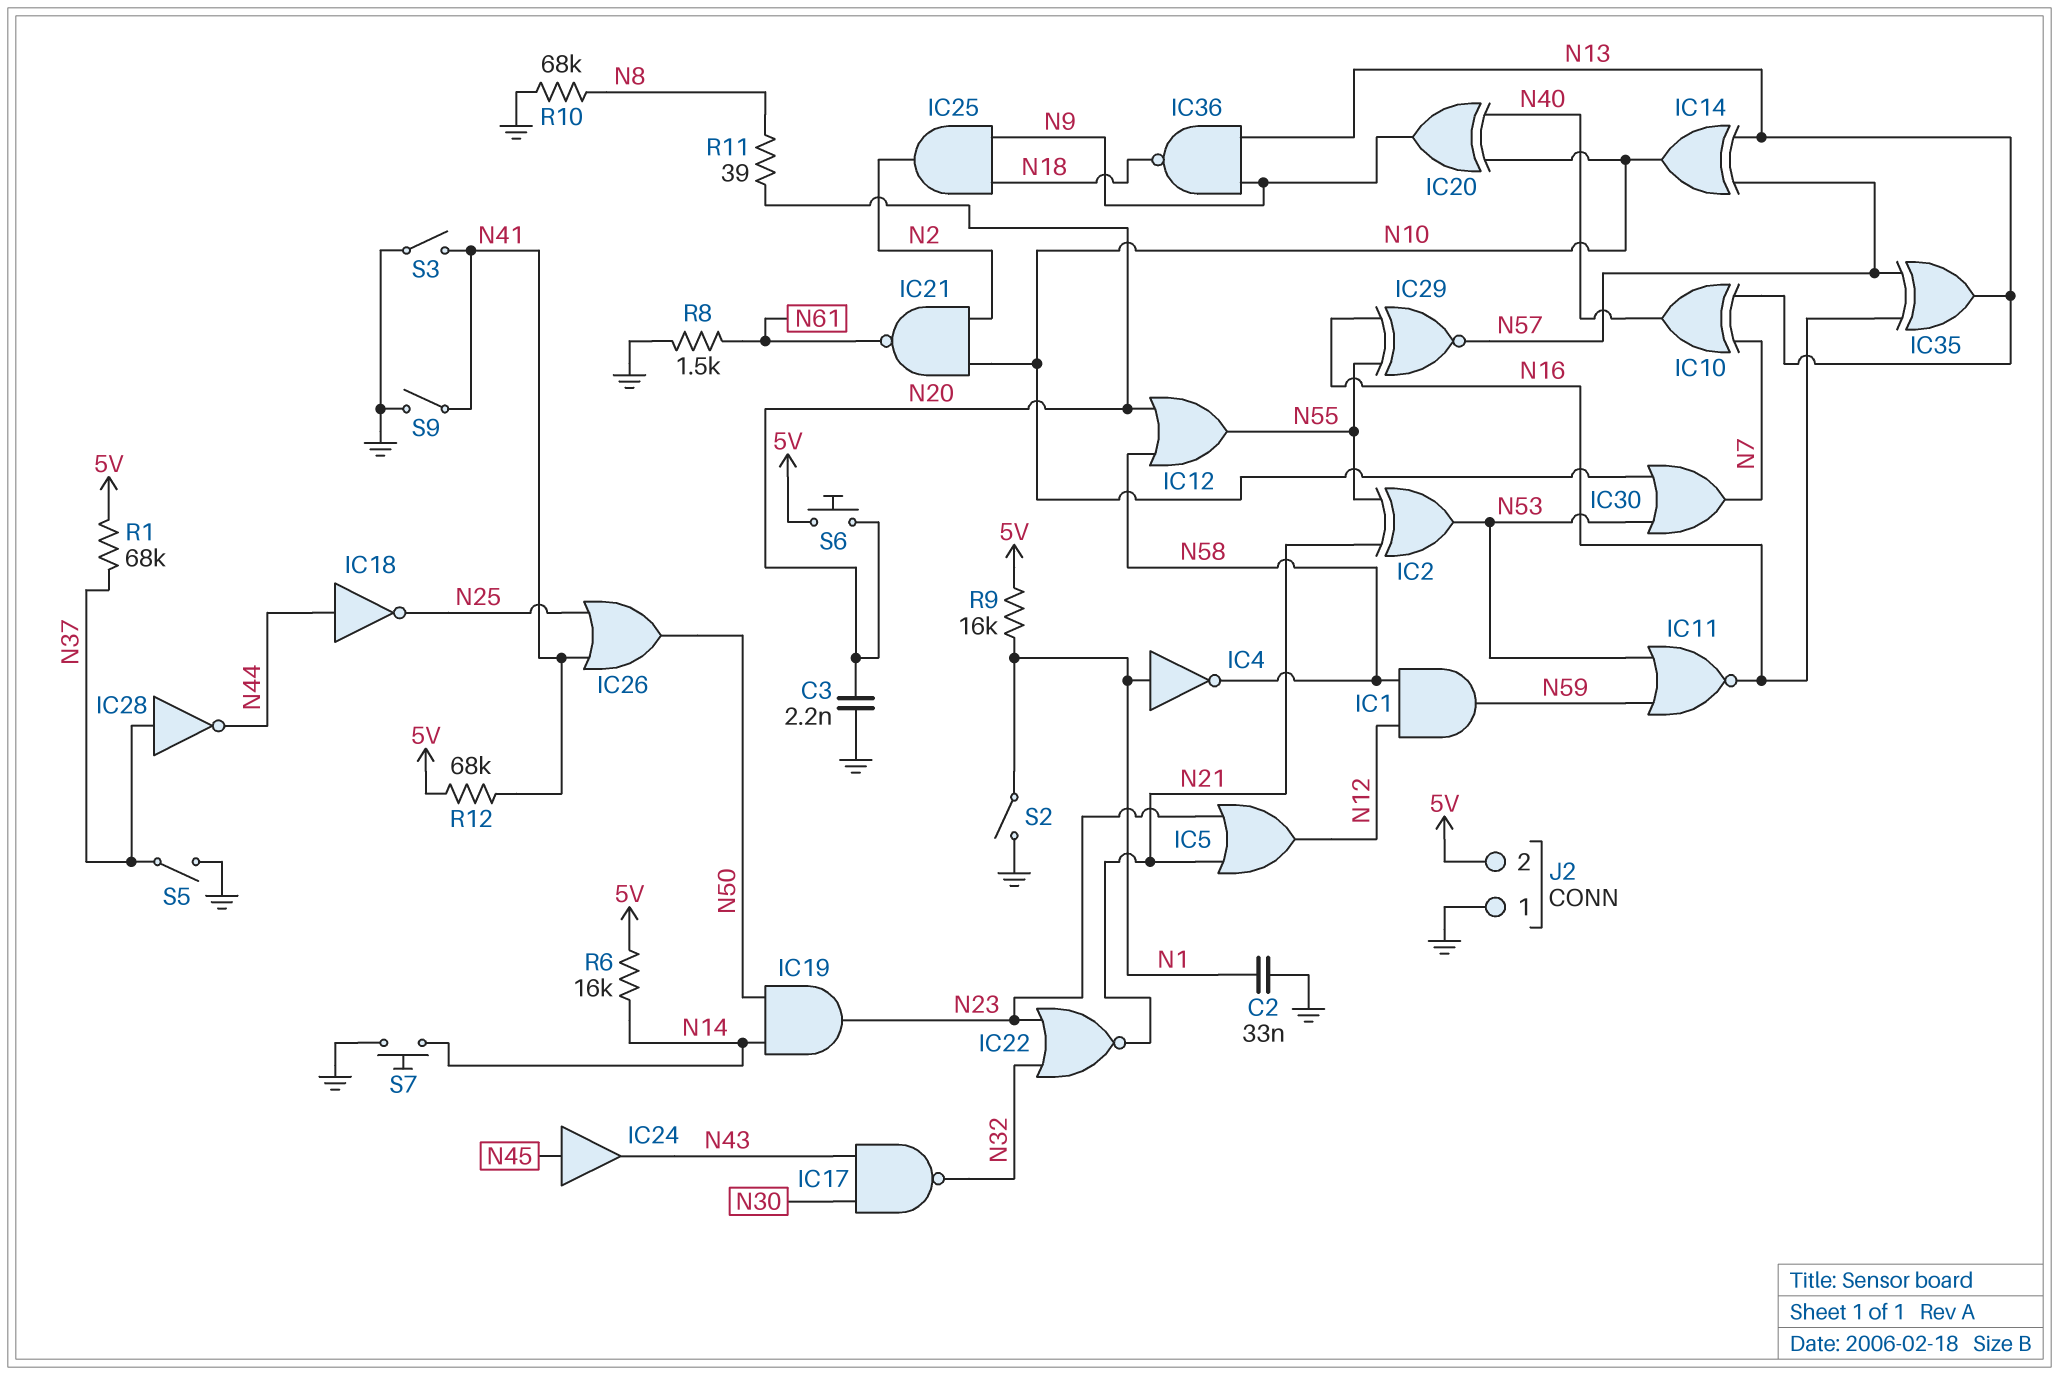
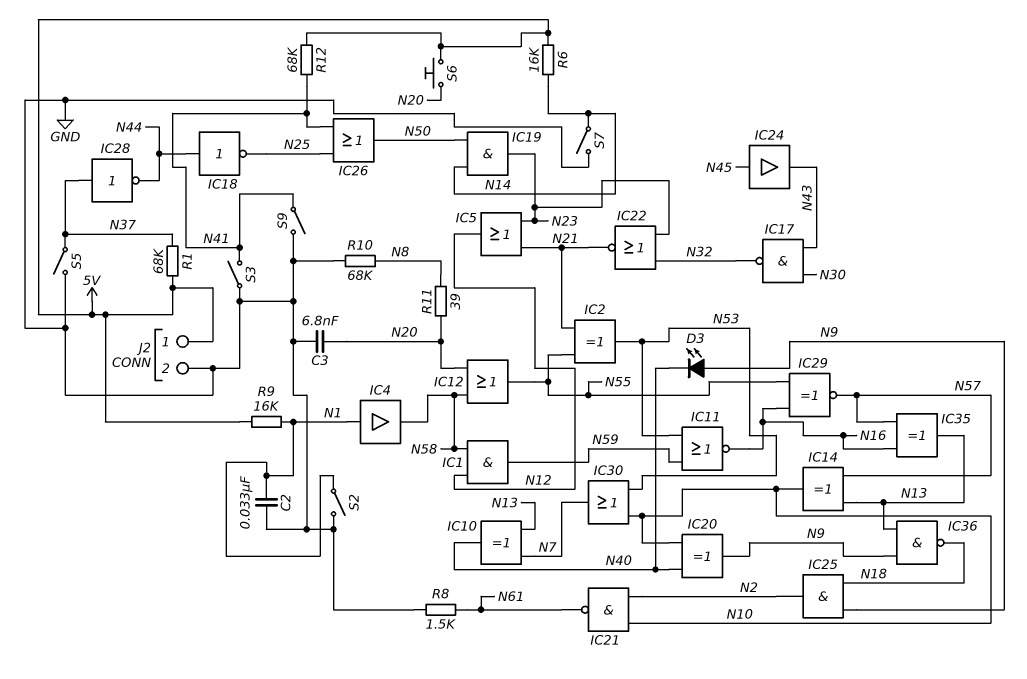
C3: 2.2nF (GND, N20) -> 6.8nF (GND, N20)
D3: none -> LED (A N9, K N40)
IC4: NOT (in N1, out N58) -> buffer (in N1, out N58)
J2 pin 1: GND -> 5V
J2 pin 2: 5V -> GND
S7: button (GND, N14) -> switch (GND, N14)

